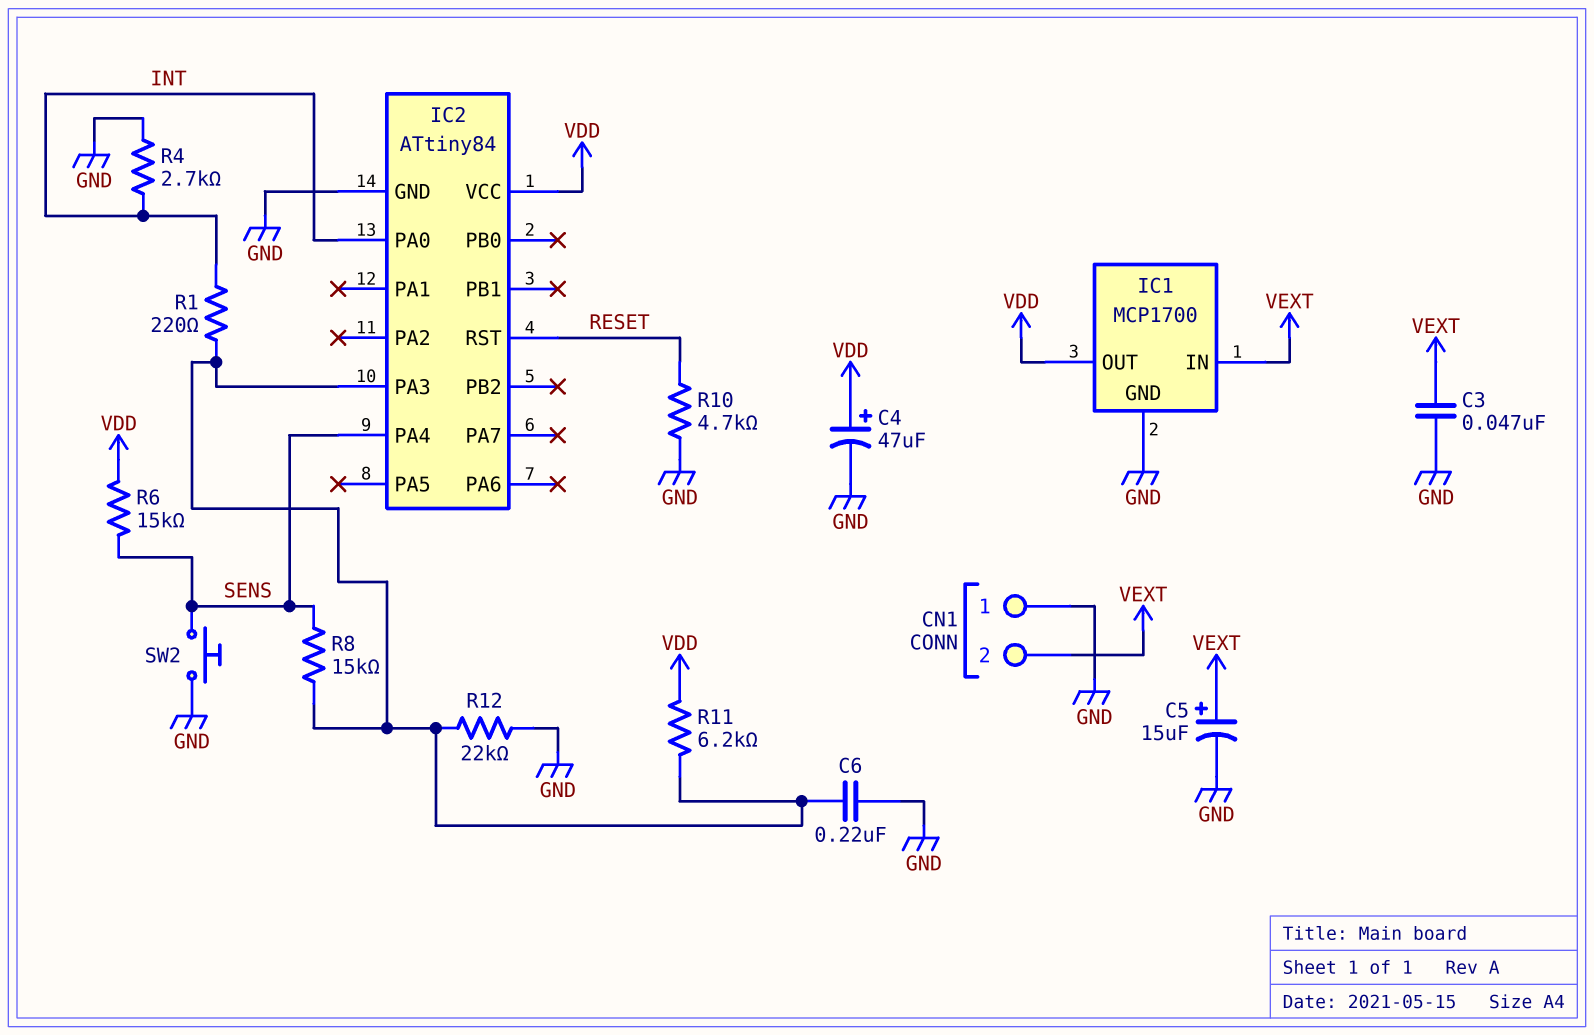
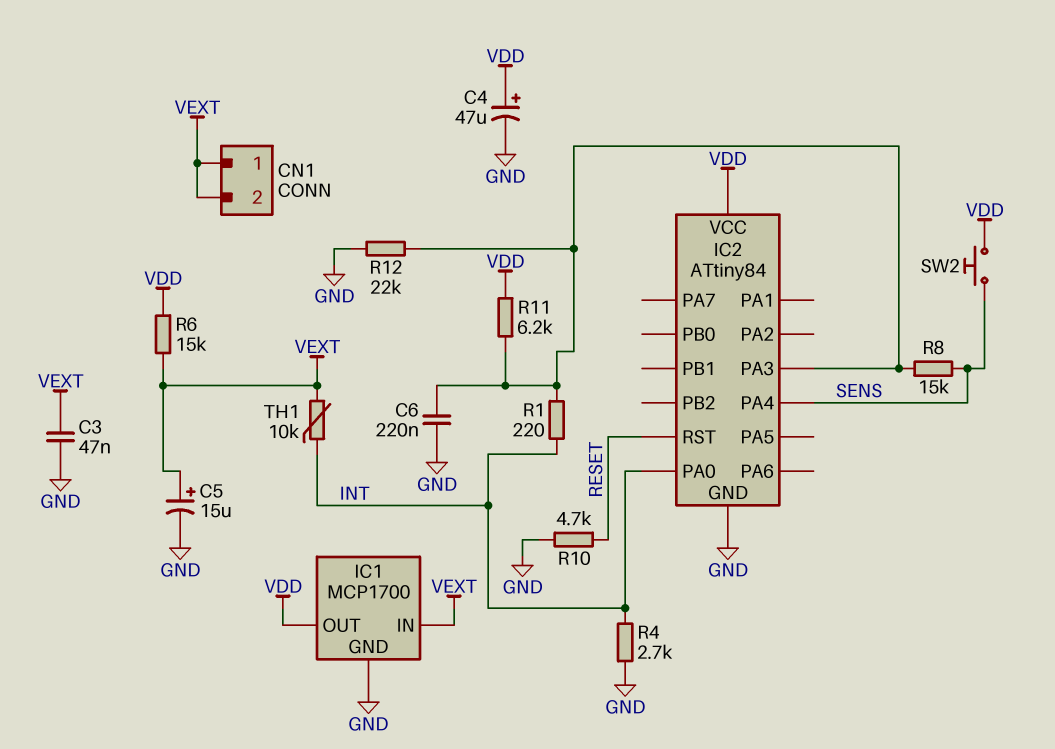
CN1 pin 1: GND -> VEXT
R6: 15k (SENS, VDD) -> 15k (VDD, VEXT)
SW2: button (GND, SENS) -> button (SENS, VDD)
TH1: none -> 10k (INT, VEXT)

